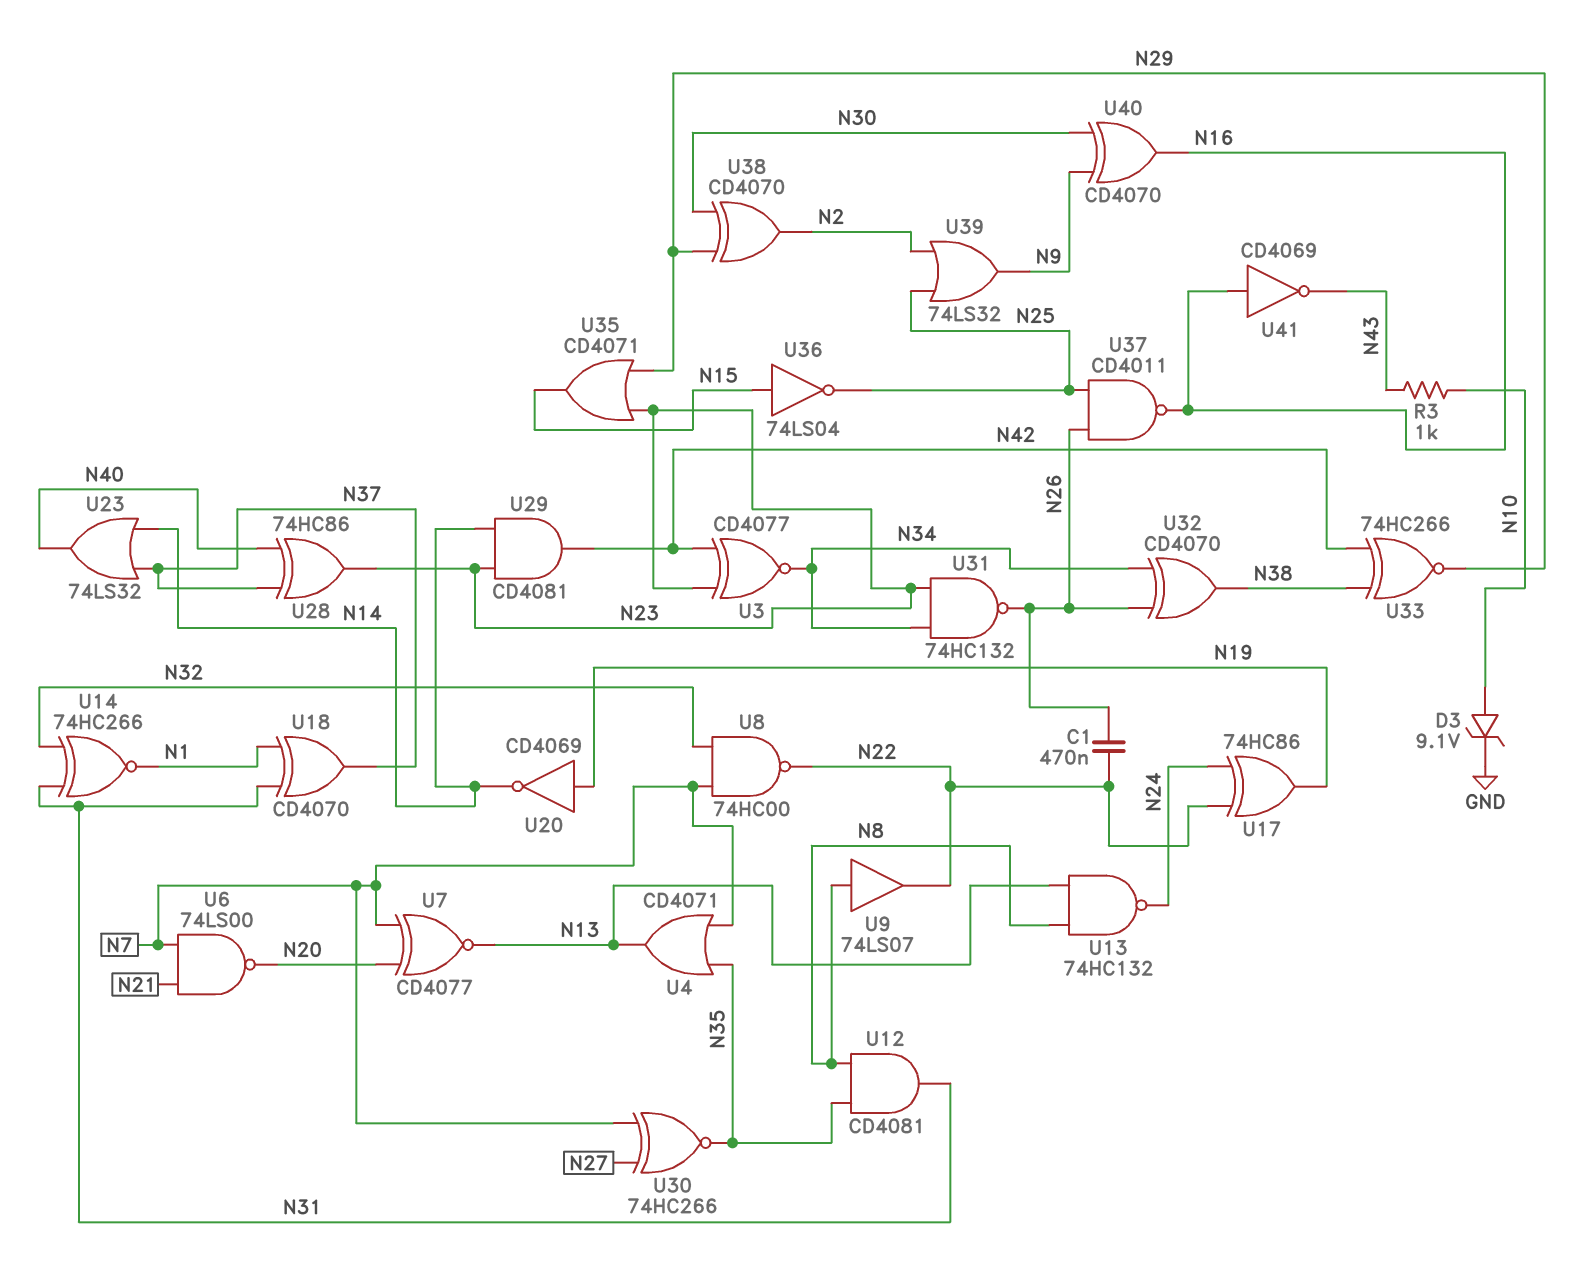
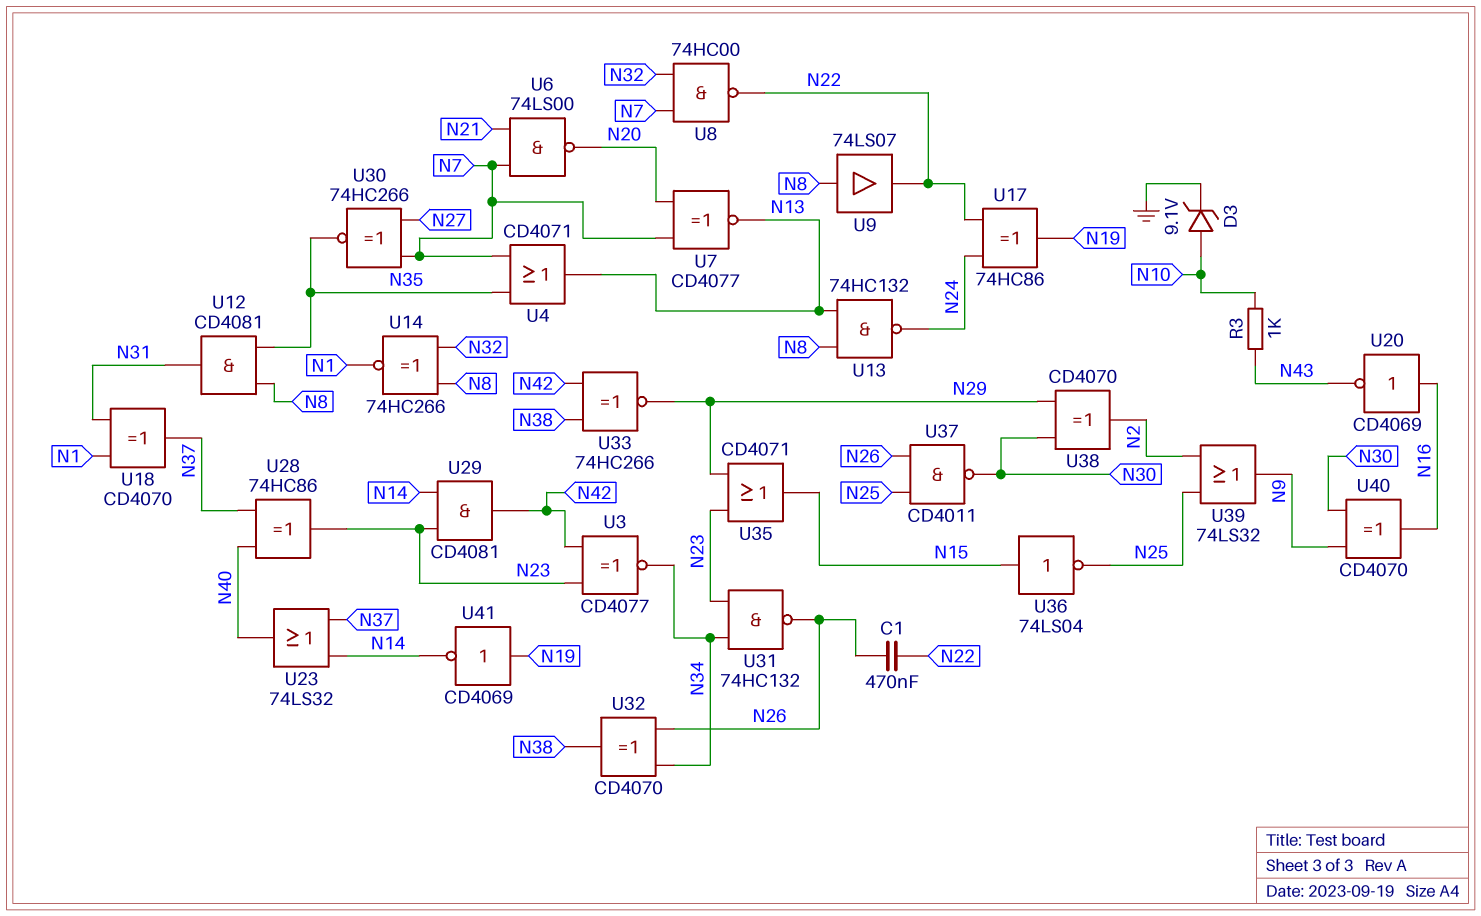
U14: XNOR 74HC266 (in N31, in N32, out N1) -> XNOR 74HC266 (in N8, in N32, out N1)
U20: NOT CD4069 (in N19, out N14) -> NOT CD4069 (in N16, out N43)
U37: NAND CD4011 (in N25, in N26, out N16) -> NAND CD4011 (in N25, in N26, out N30)
U41: NOT CD4069 (in N16, out N43) -> NOT CD4069 (in N19, out N14)

